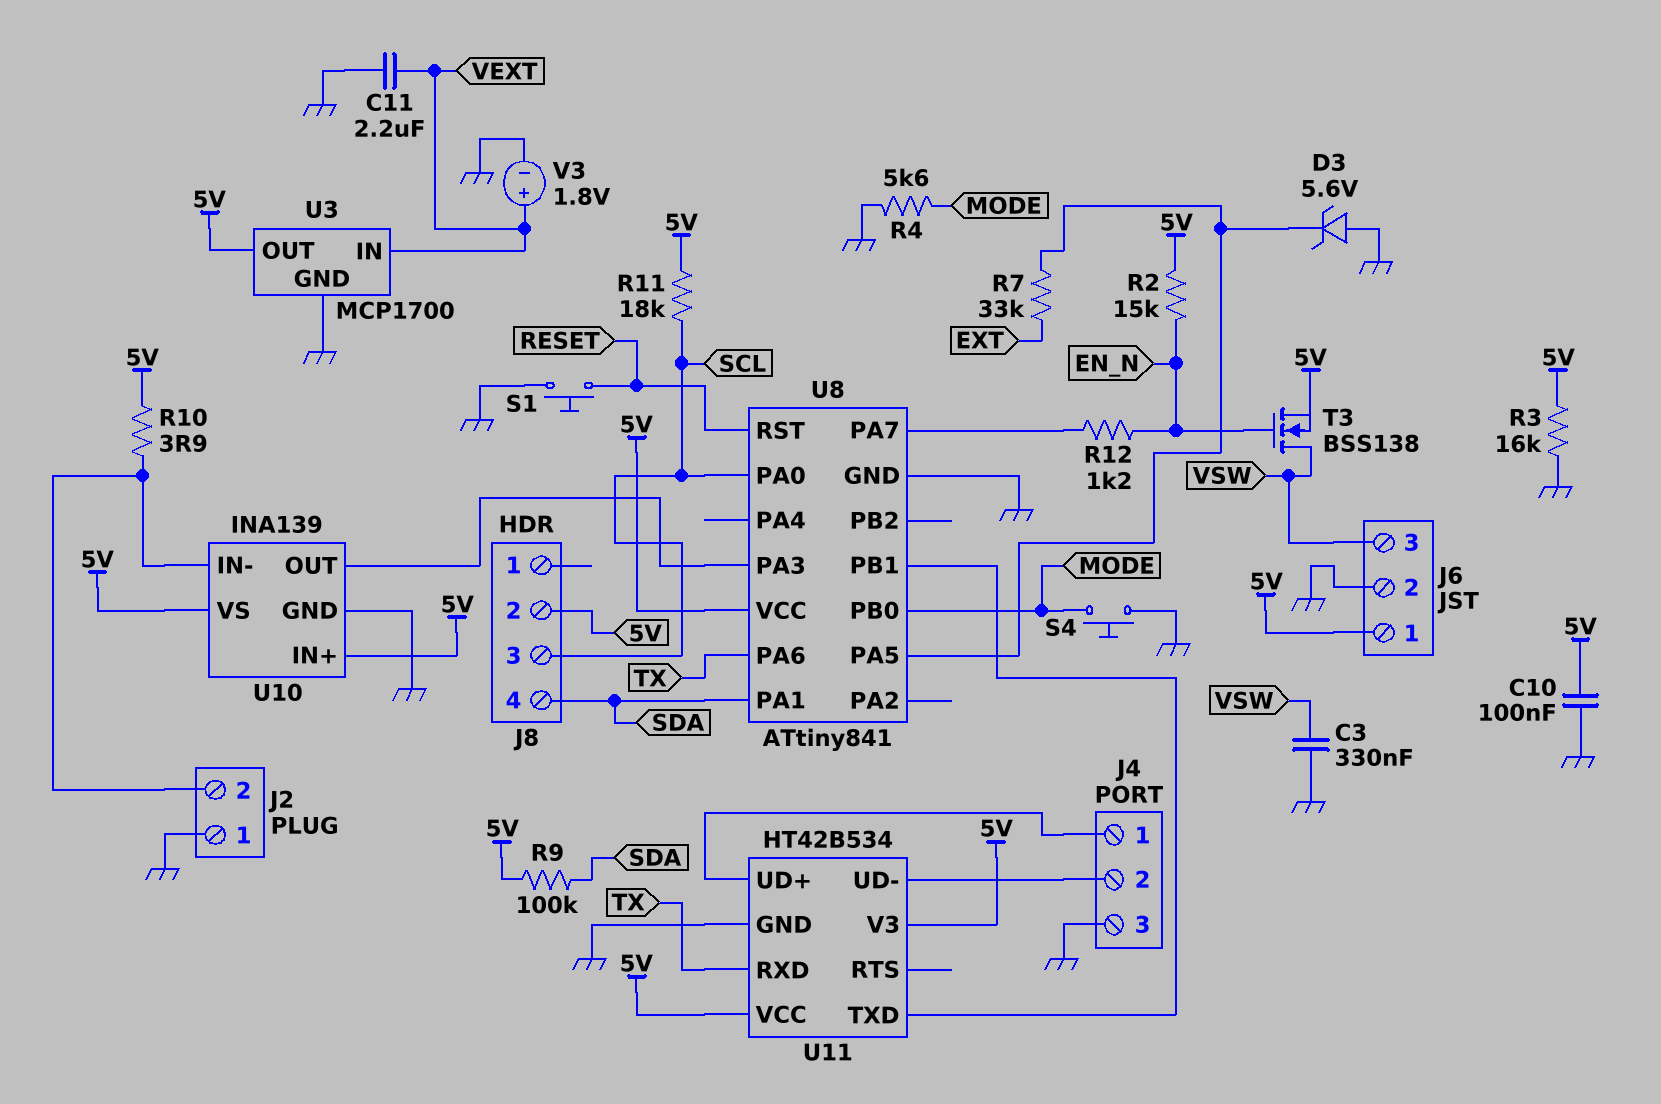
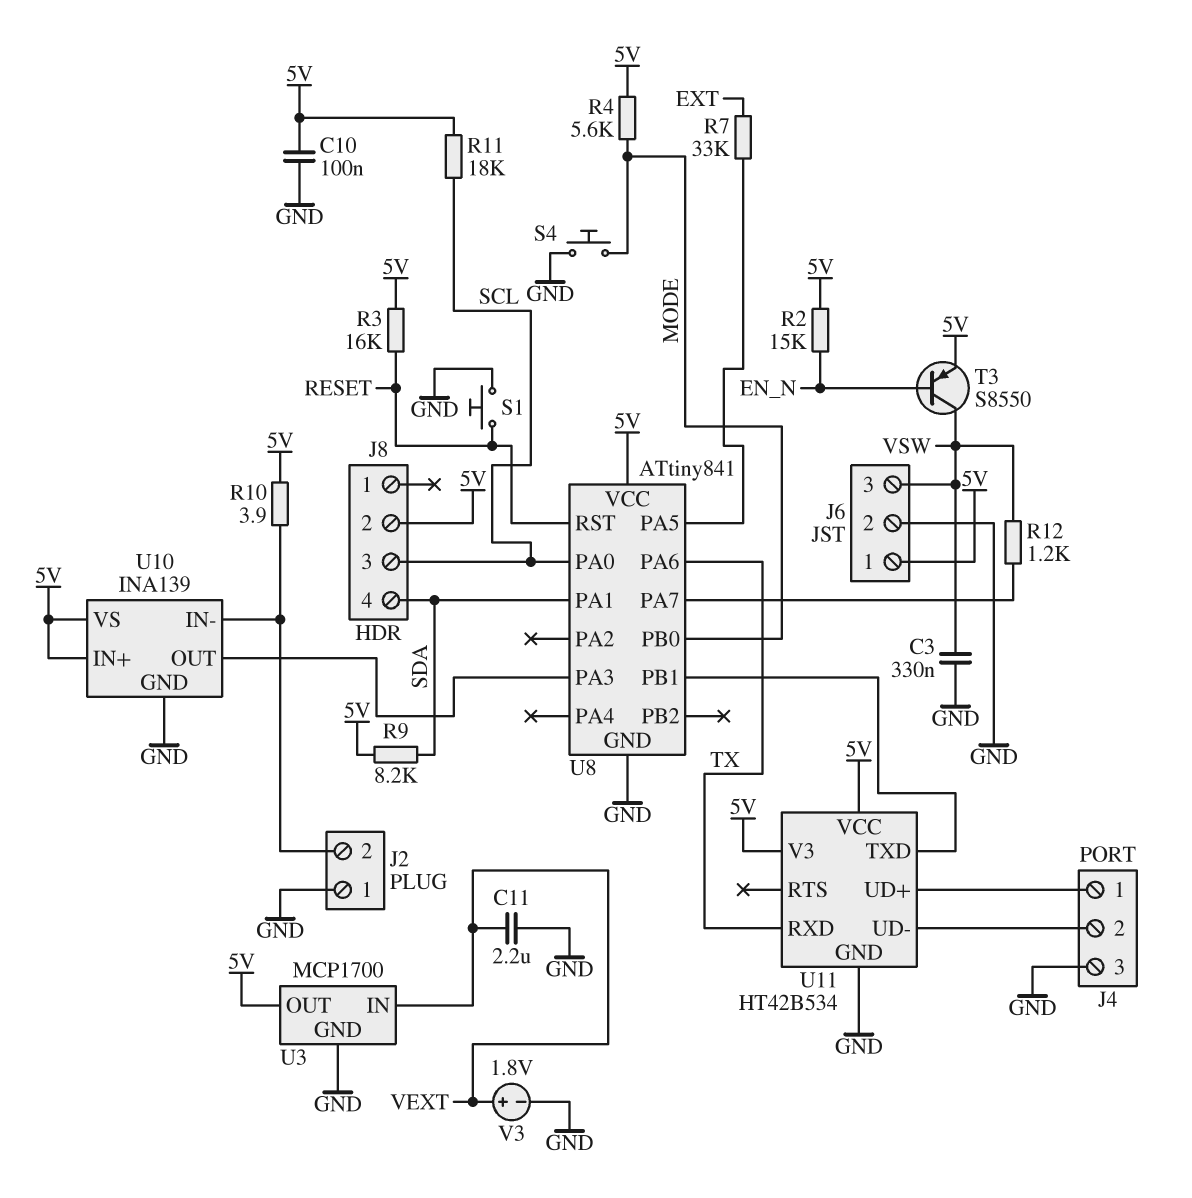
D3: zener 5.6V (A GND, K U8/PA5) -> none
R3: 16k (5V, GND) -> 16k (5V, RESET)
R4: 5.6k (GND, MODE) -> 5.6k (5V, MODE)
R9: 100k (5V, SDA) -> 8.2k (5V, SDA)
R12: 1.2k (EN_N, U8/PA7) -> 1.2k (U8/PA7, VSW)
T3: NMOS BSS138 (G EN_N, D VSW, S 5V) -> PNP S8550 (B EN_N, C VSW, E 5V)

